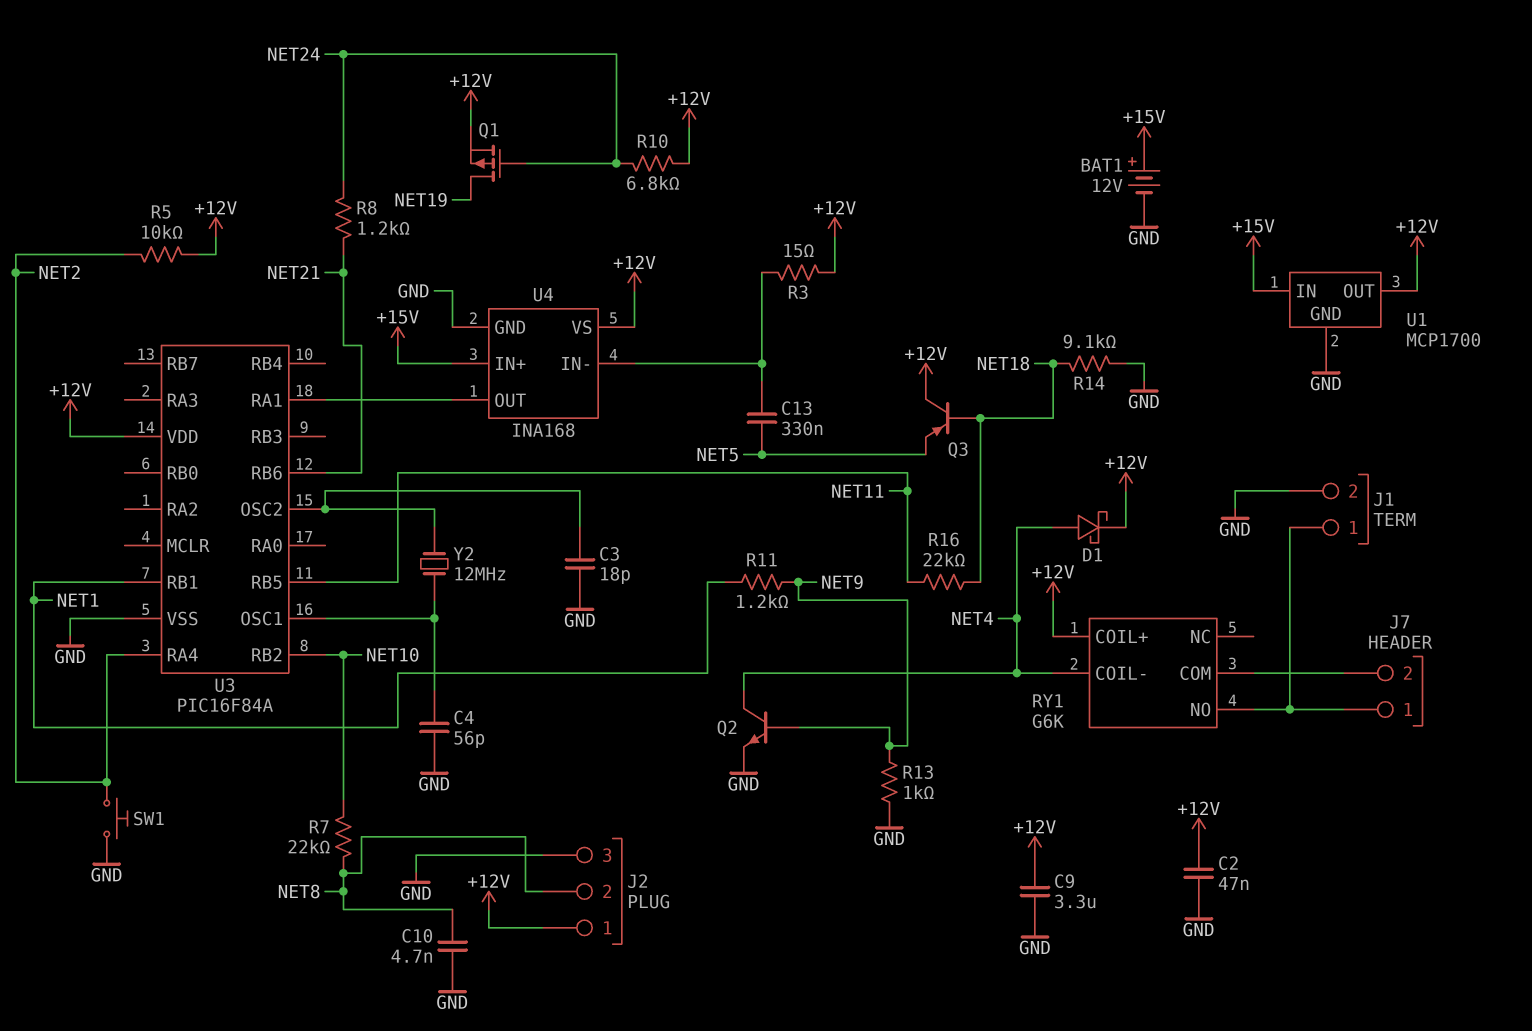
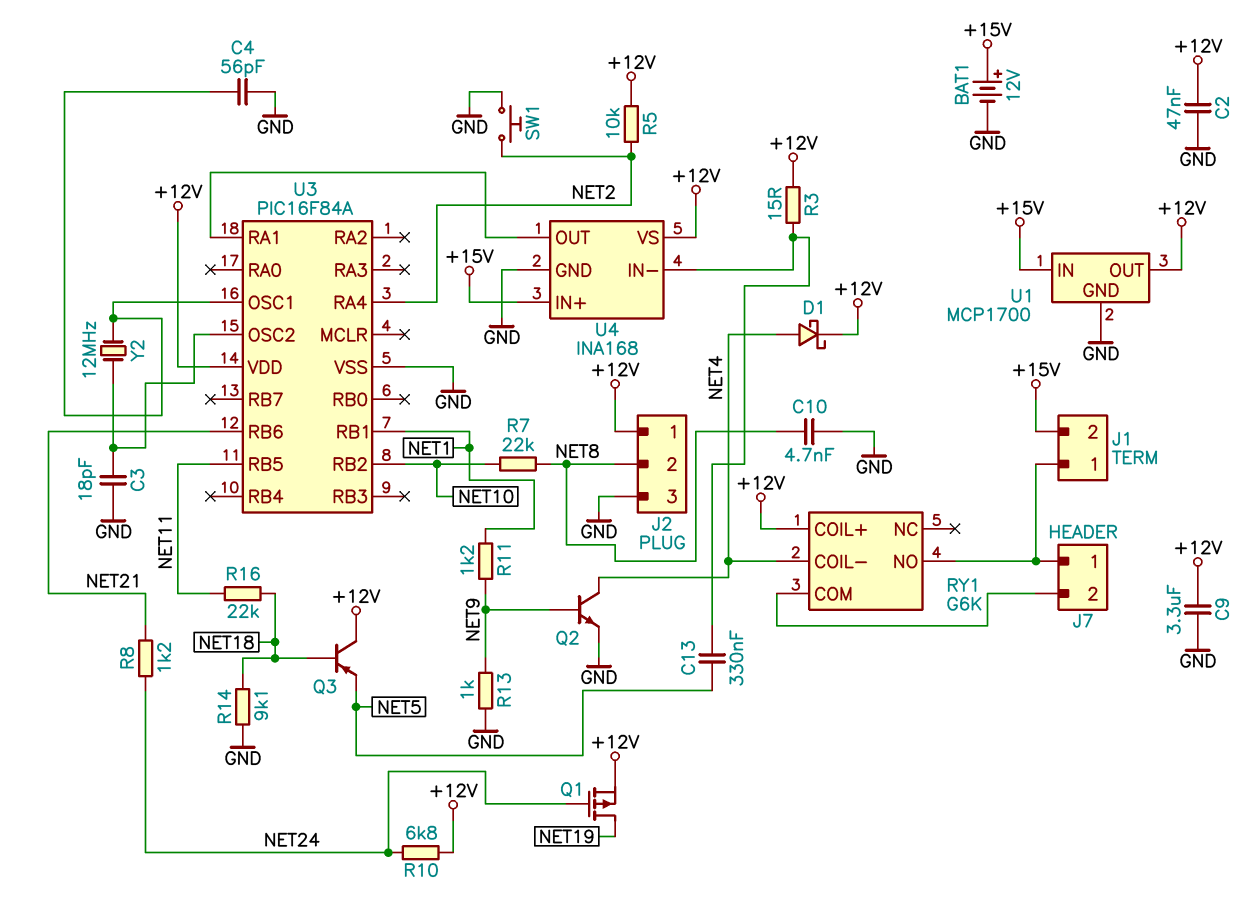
J1 pin 2: GND -> +15V

